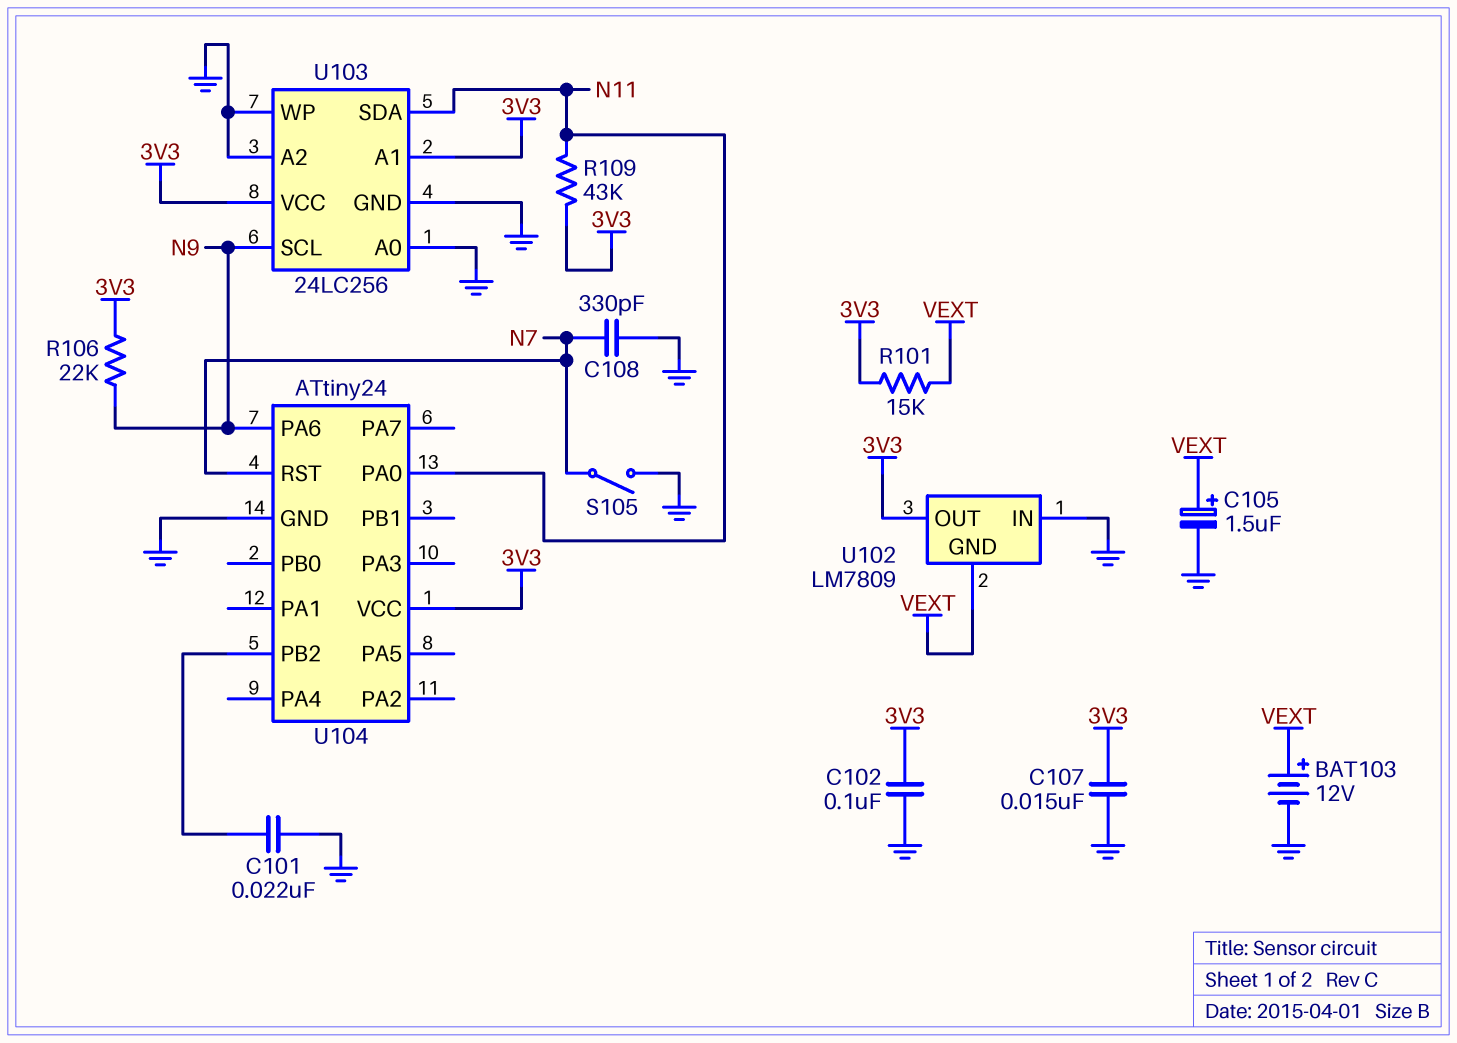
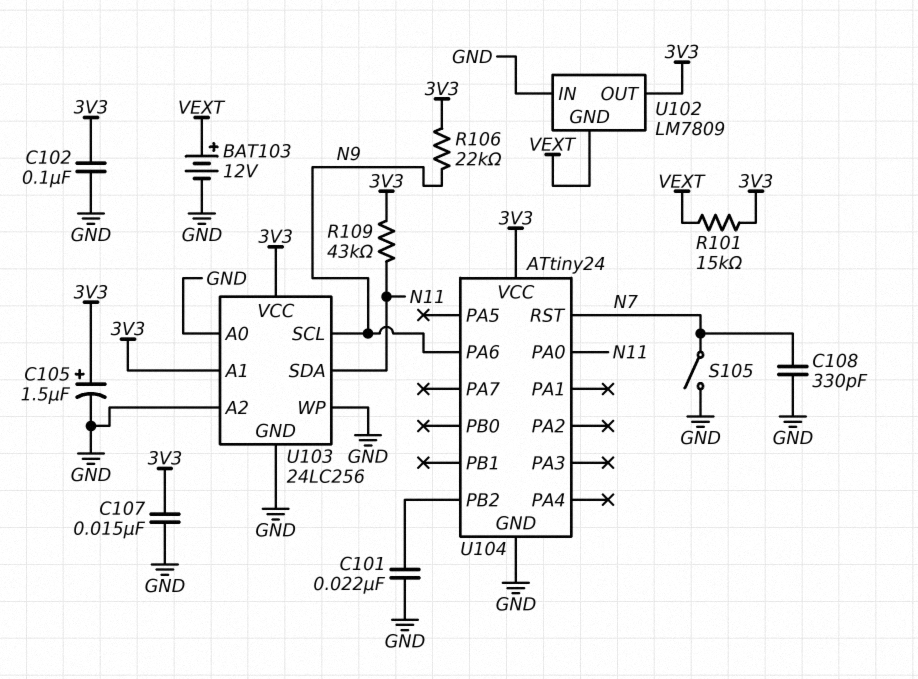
C105: 1.5uF (plus VEXT, minus GND) -> 1.5uF (plus 3V3, minus GND)

